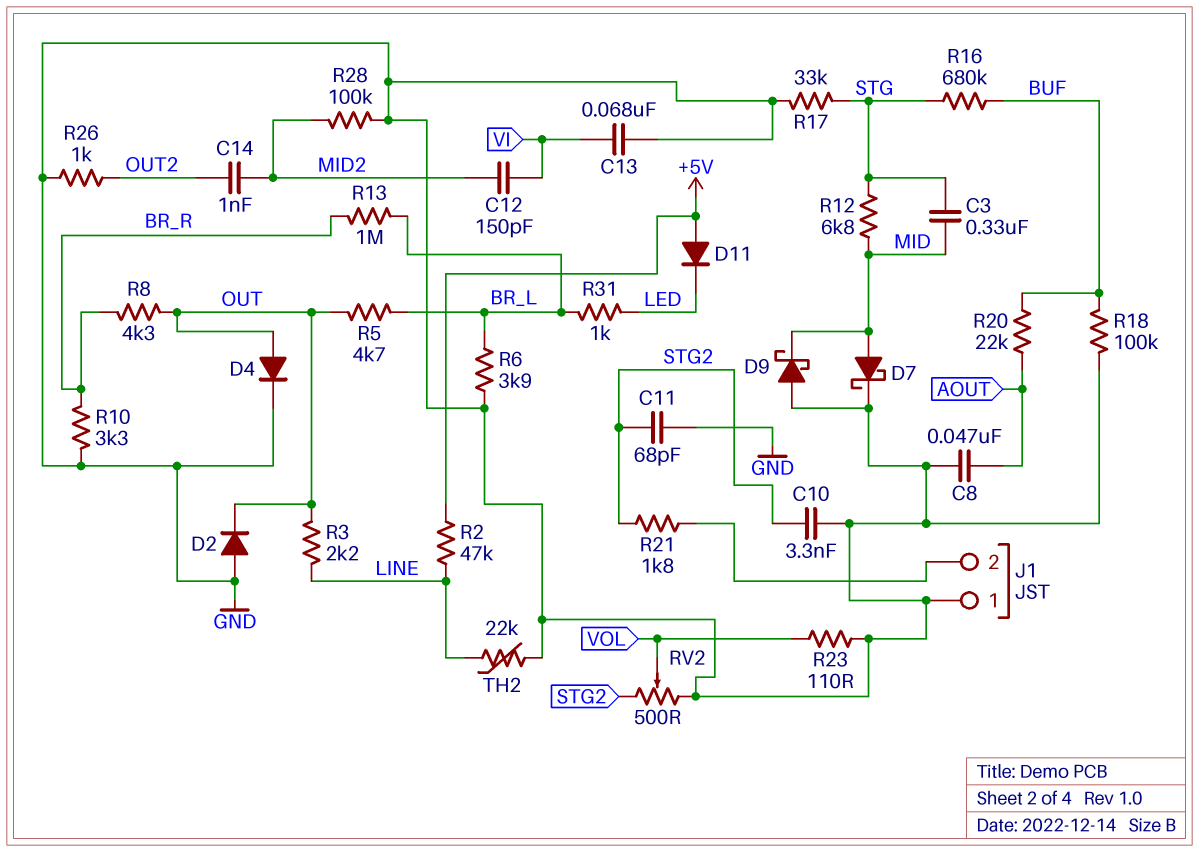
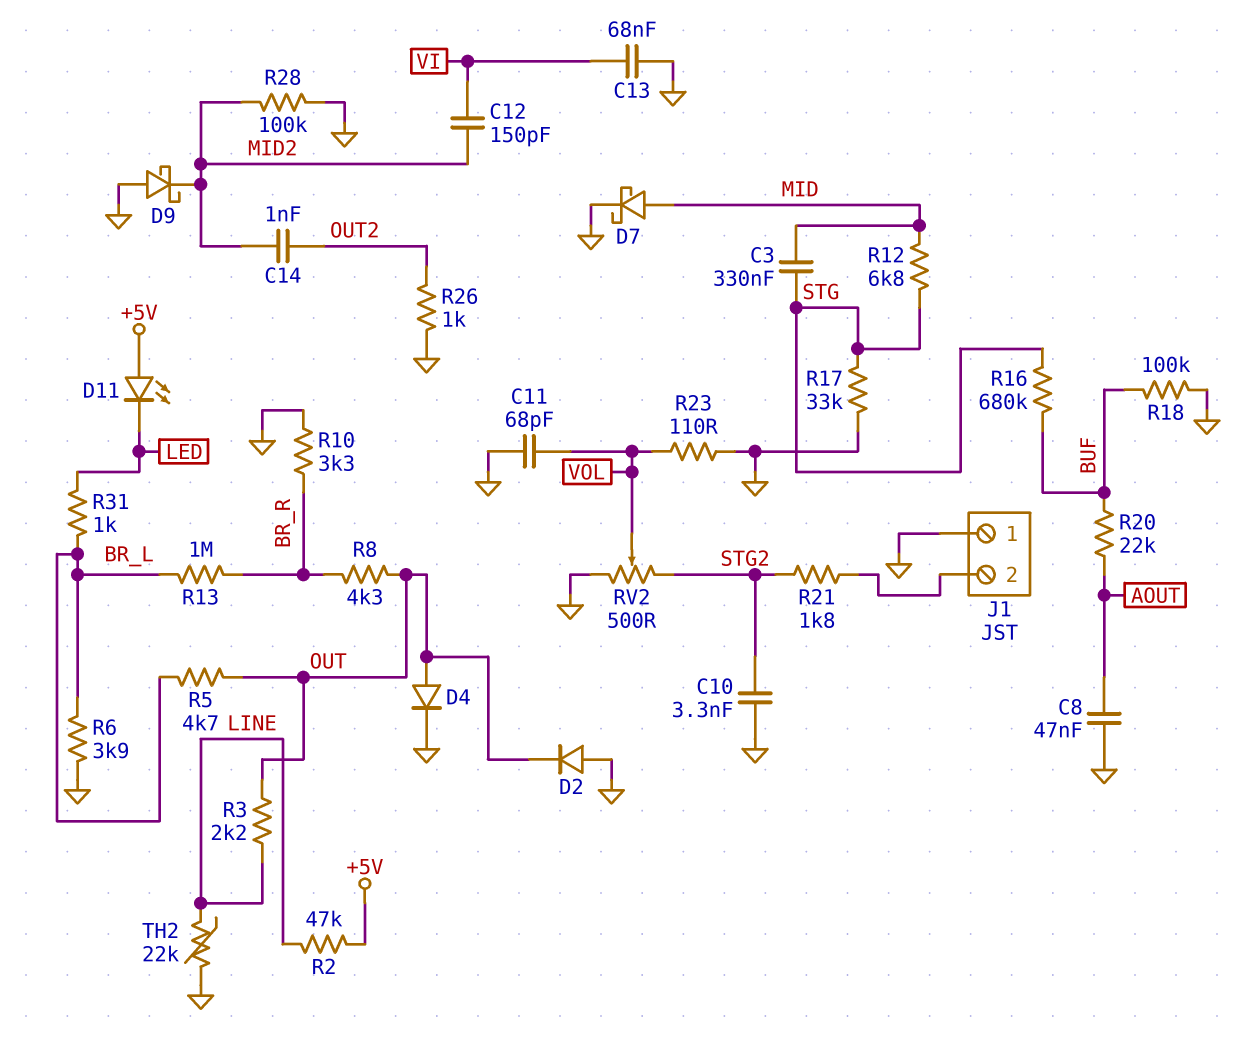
C11: 68pF (GND, STG2) -> 68pF (GND, VOL)
D9: schottky (A GND, K MID) -> schottky (A GND, K MID2)
D11: diode (A +5V, K LED) -> LED (A +5V, K LED)

